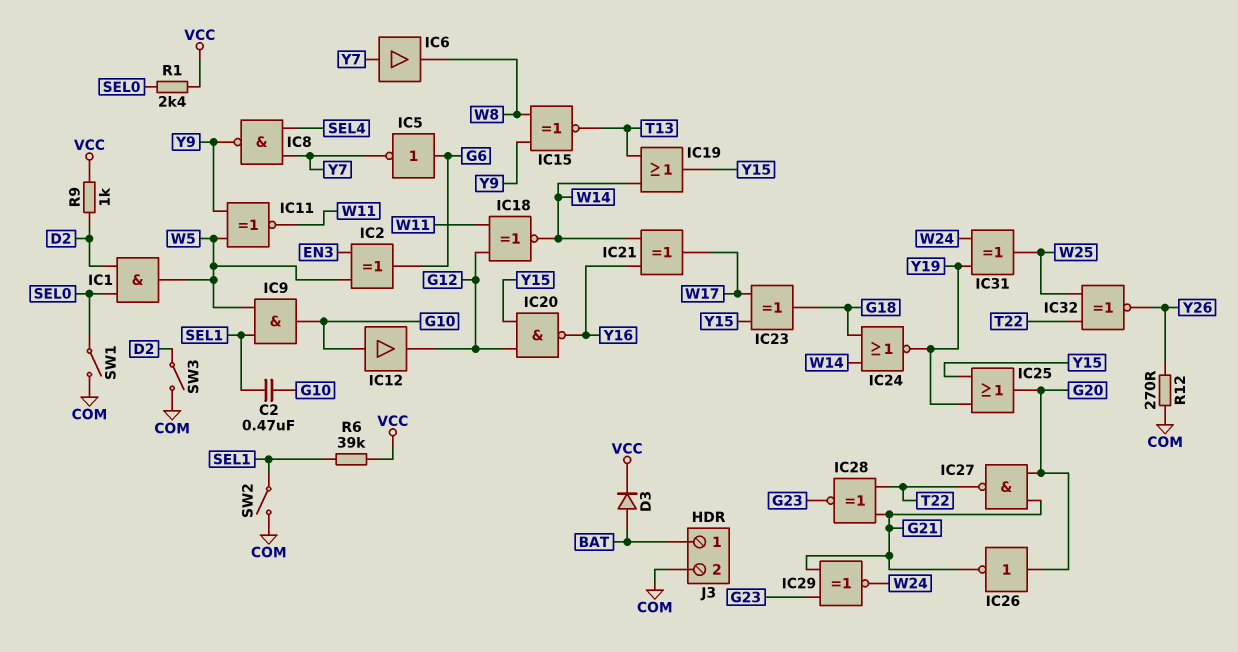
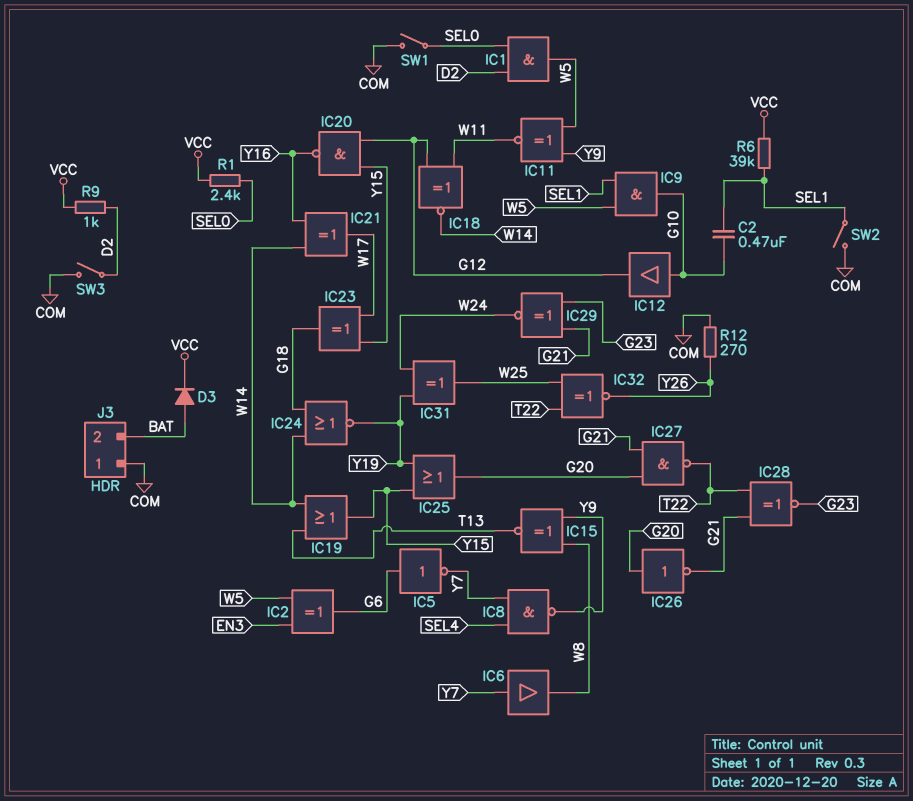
J3 pin 1: BAT -> COM
J3 pin 2: COM -> BAT

